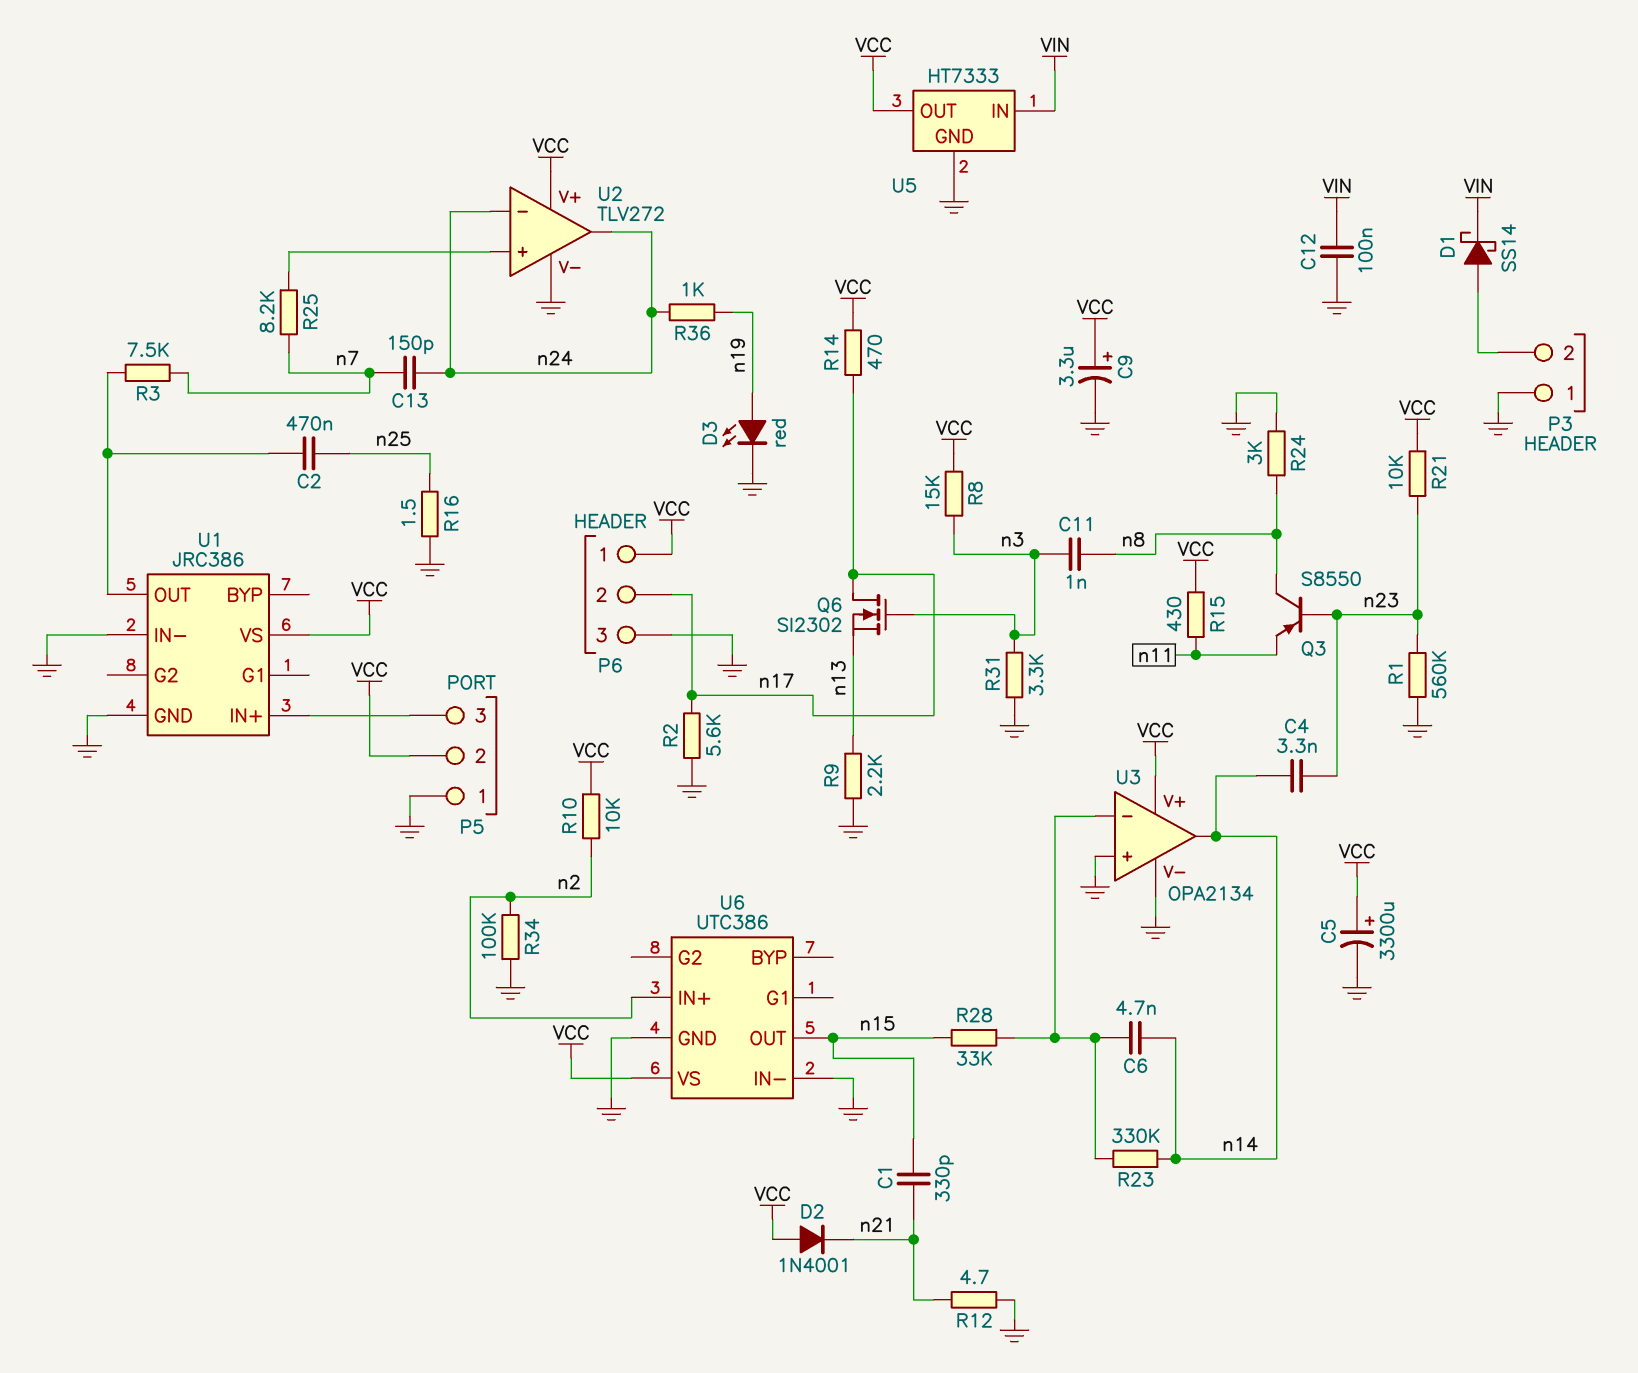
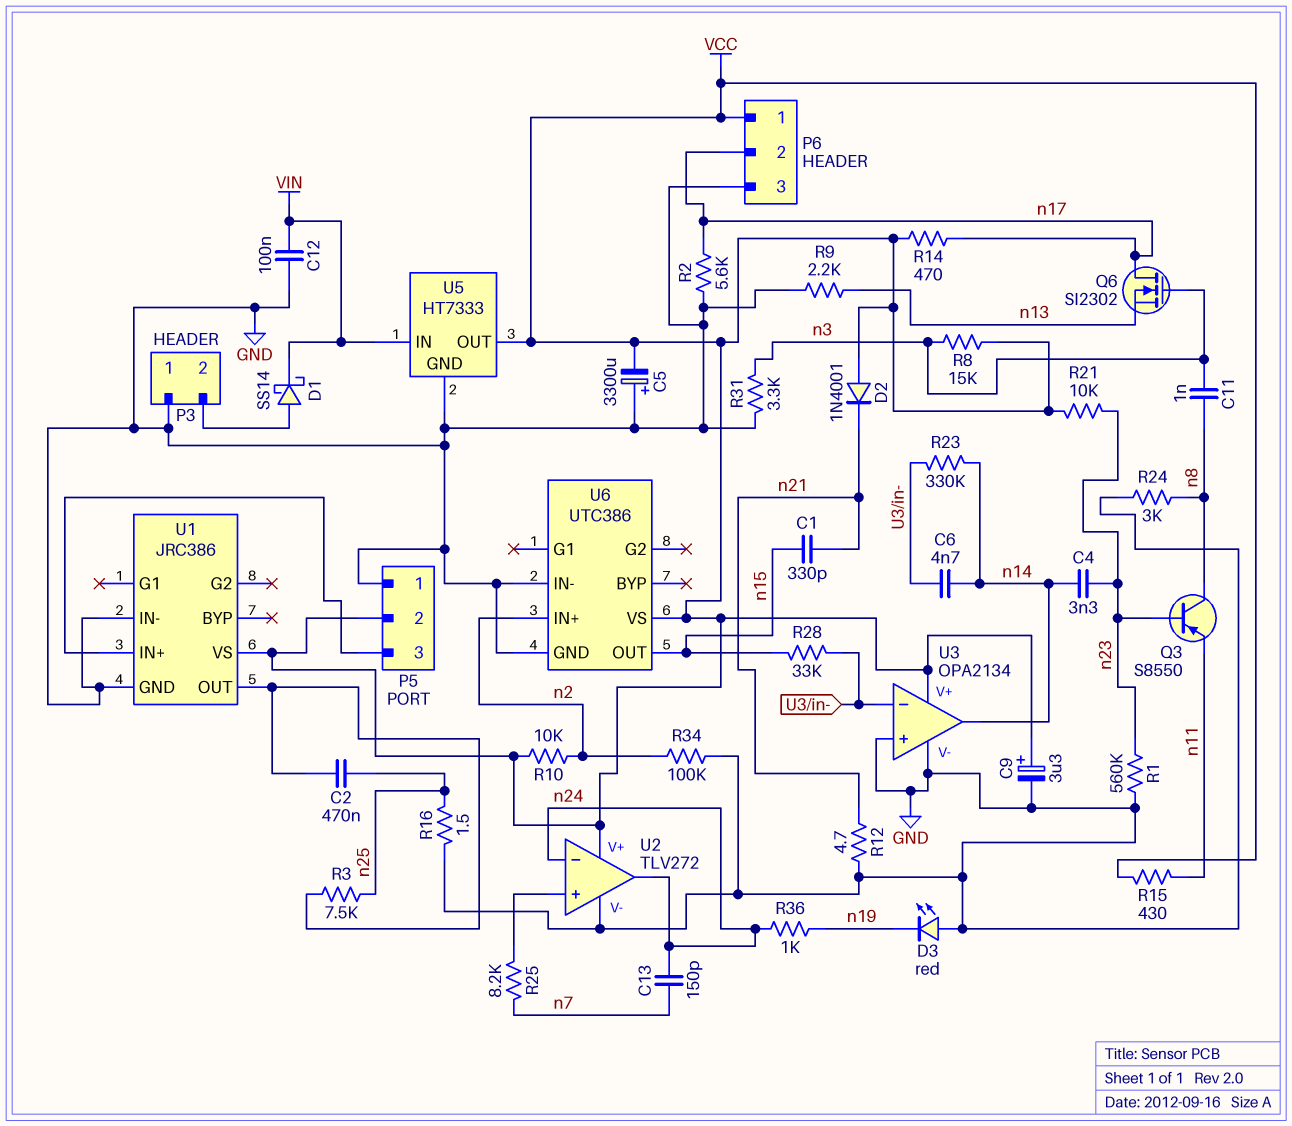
C5: 3300uF (plus VCC, minus GND) -> 3300uF (plus GND, minus VCC)
D3: LED red (A n19, K GND) -> LED red (A GND, K n19)
R3: 7.5k (U1/OUT, n7) -> 7.5k (U1/OUT, n25)

